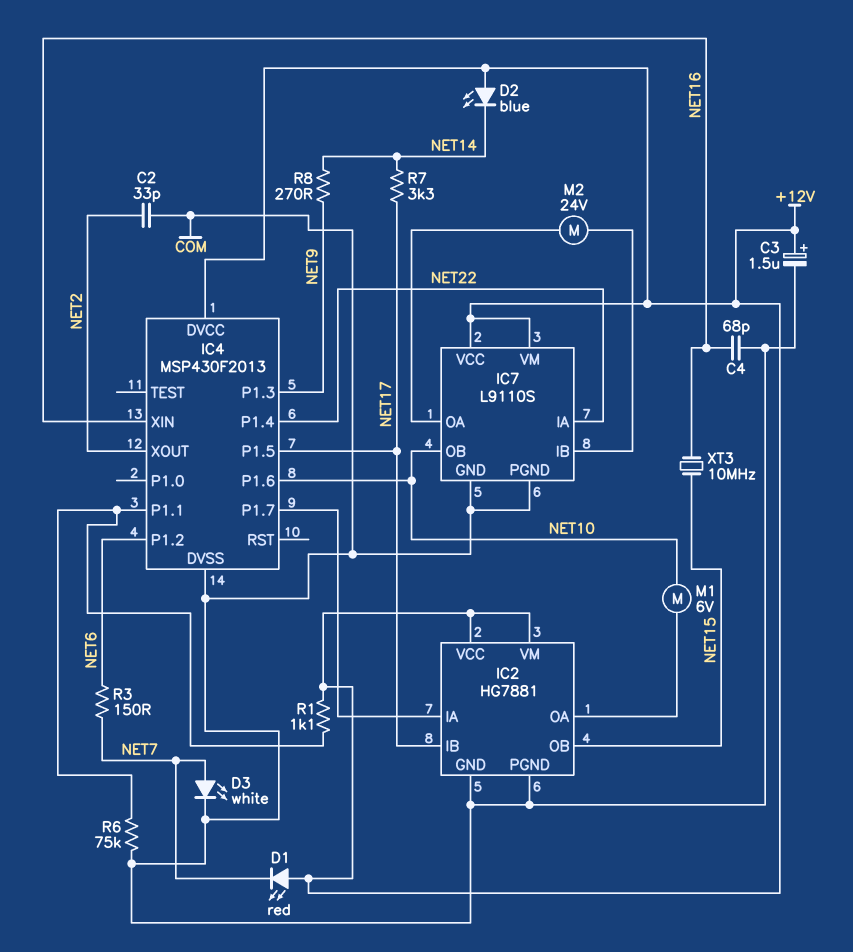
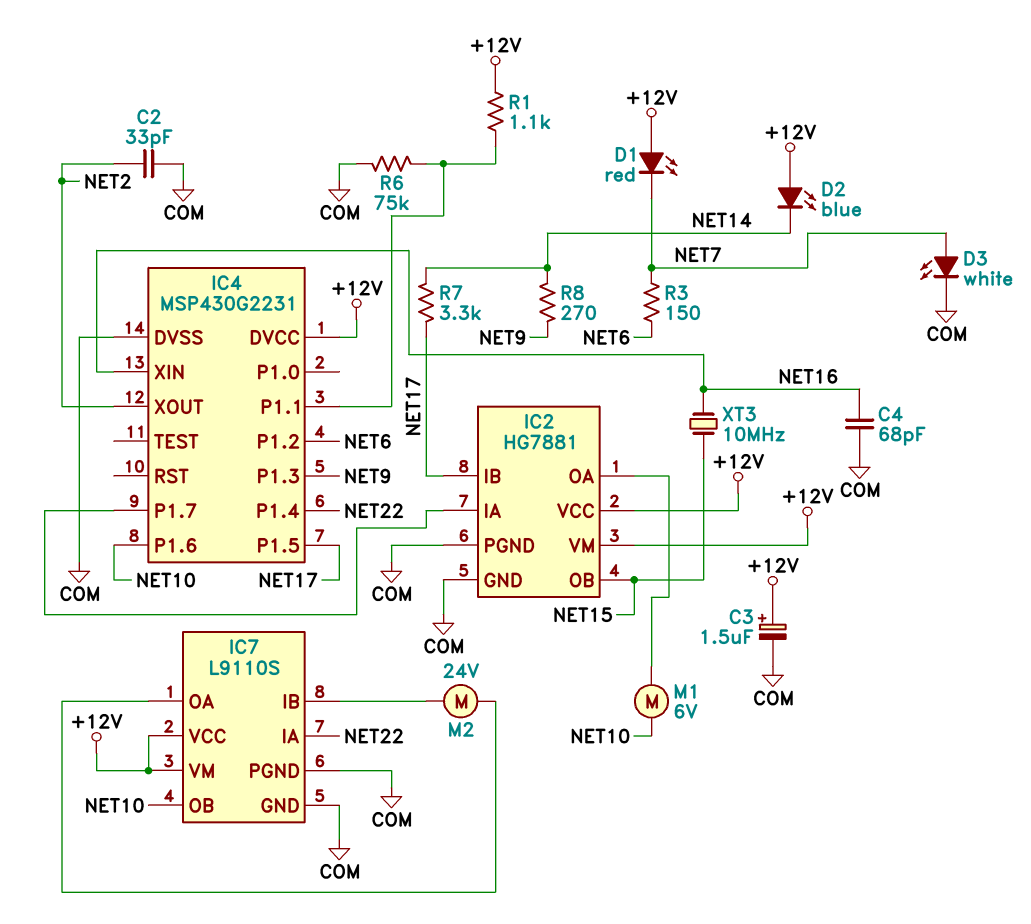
IC4: MSP430F2013 -> MSP430G2231

